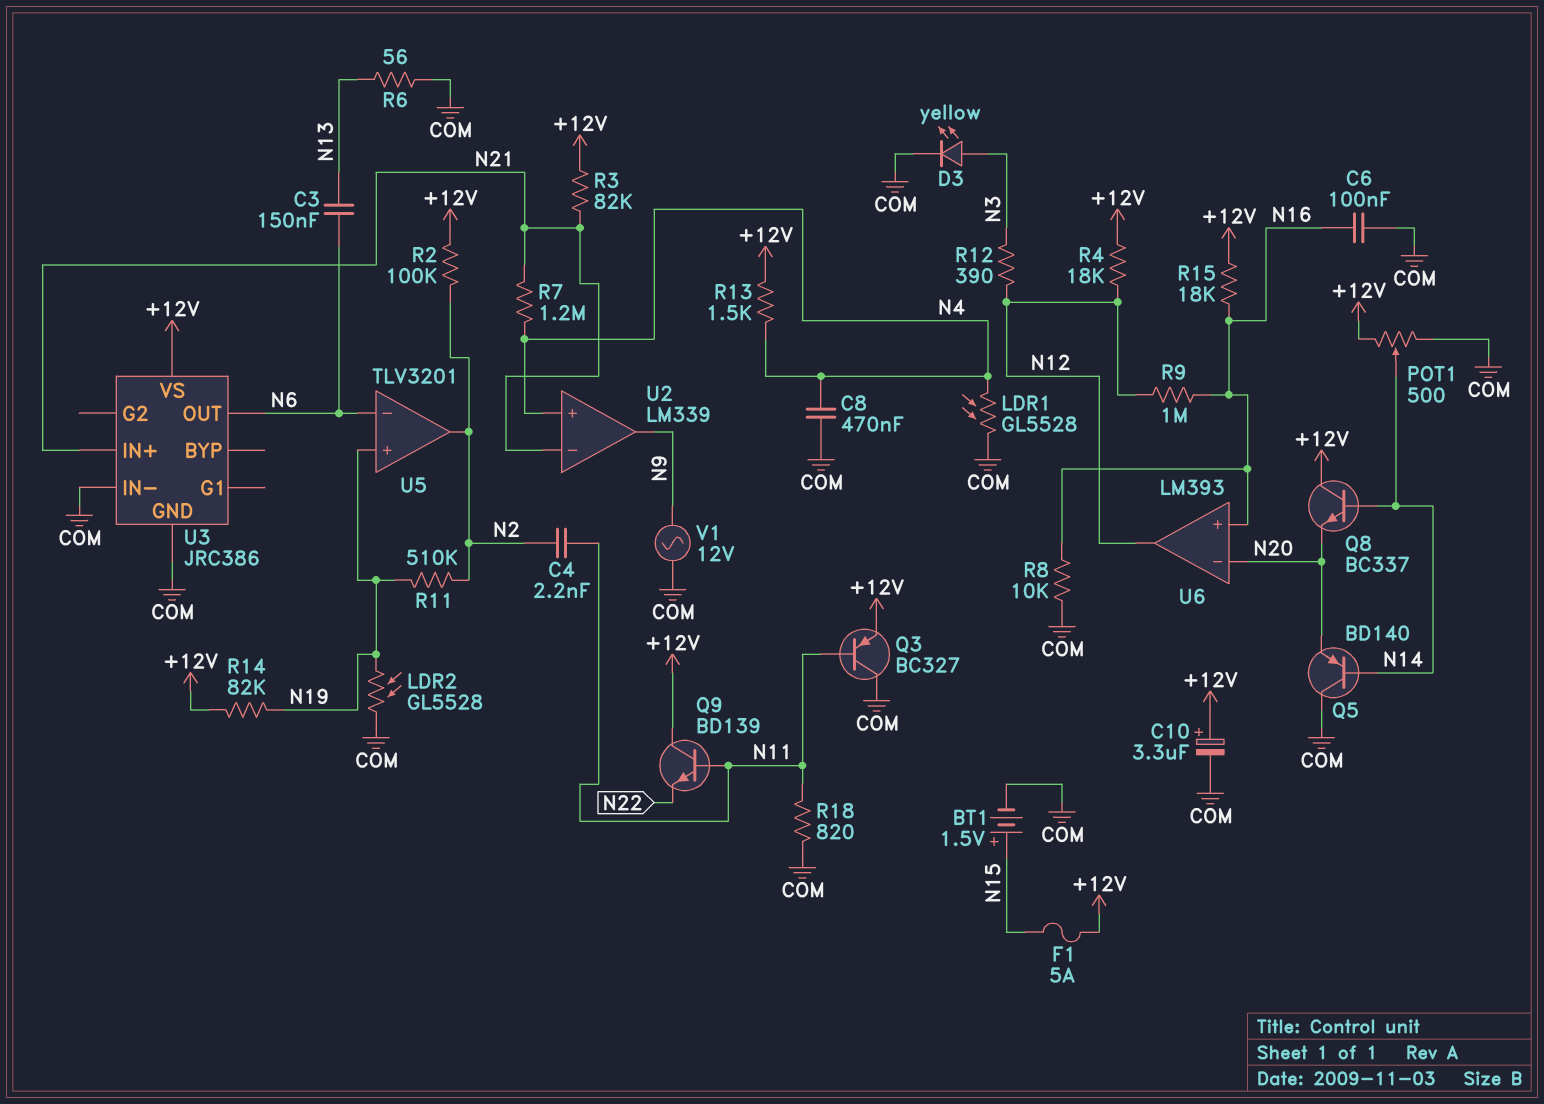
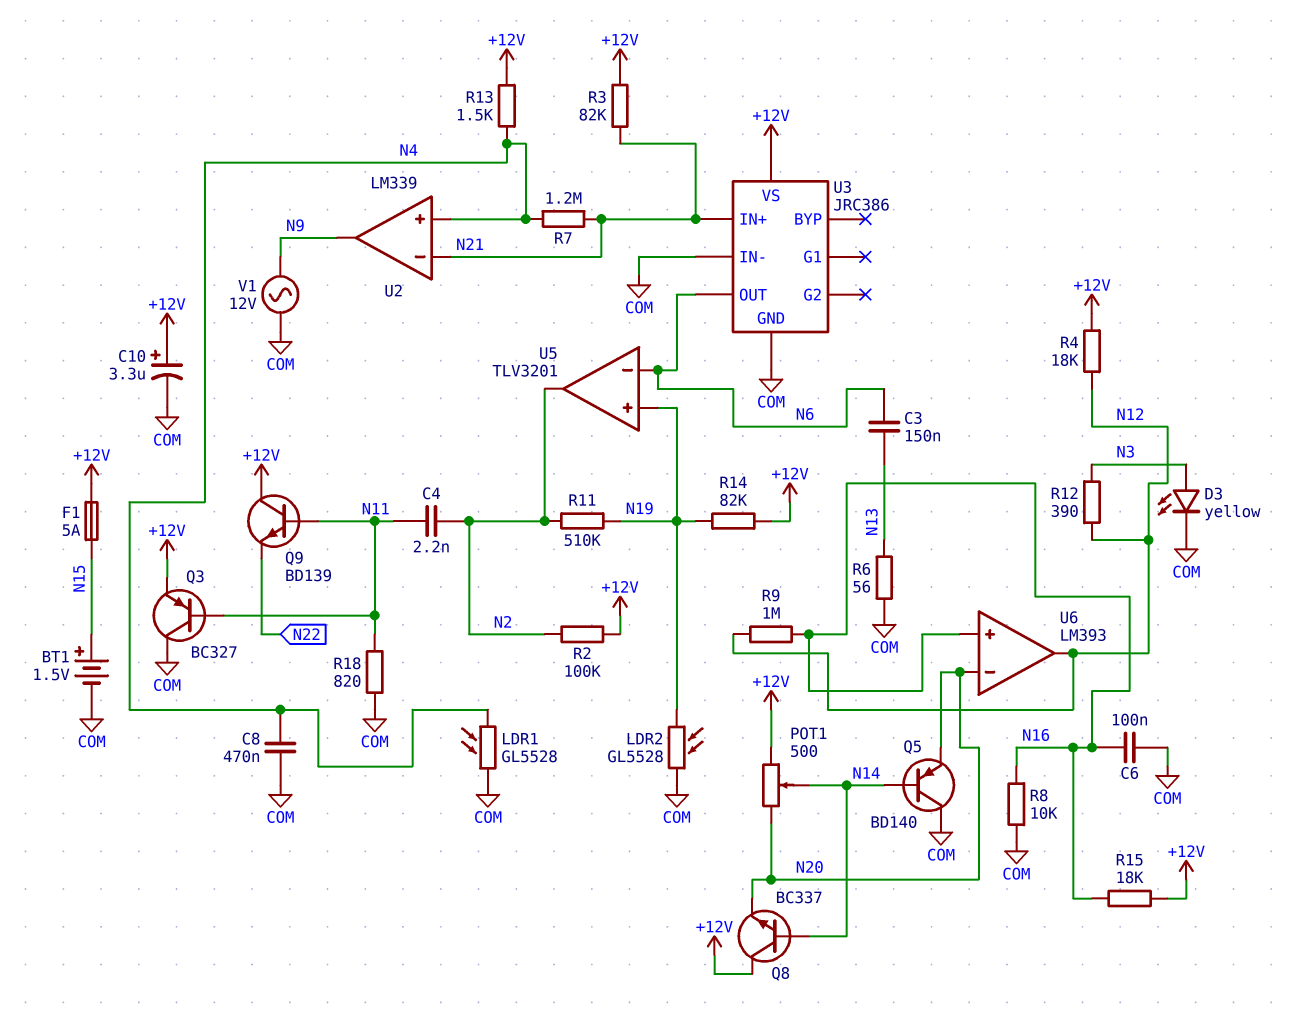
POT1: 500 (+12V, COM, wiper N14) -> 500 (+12V, N20, wiper N14)

